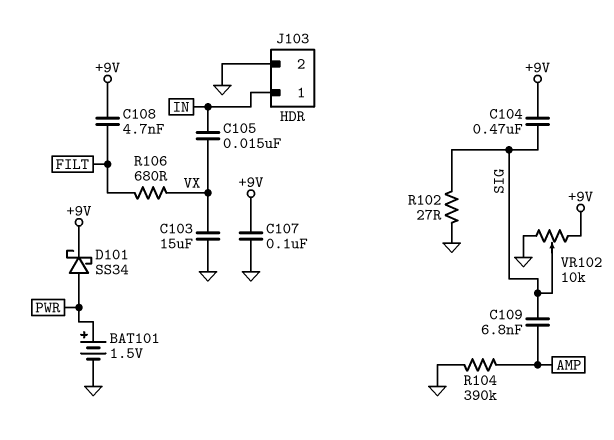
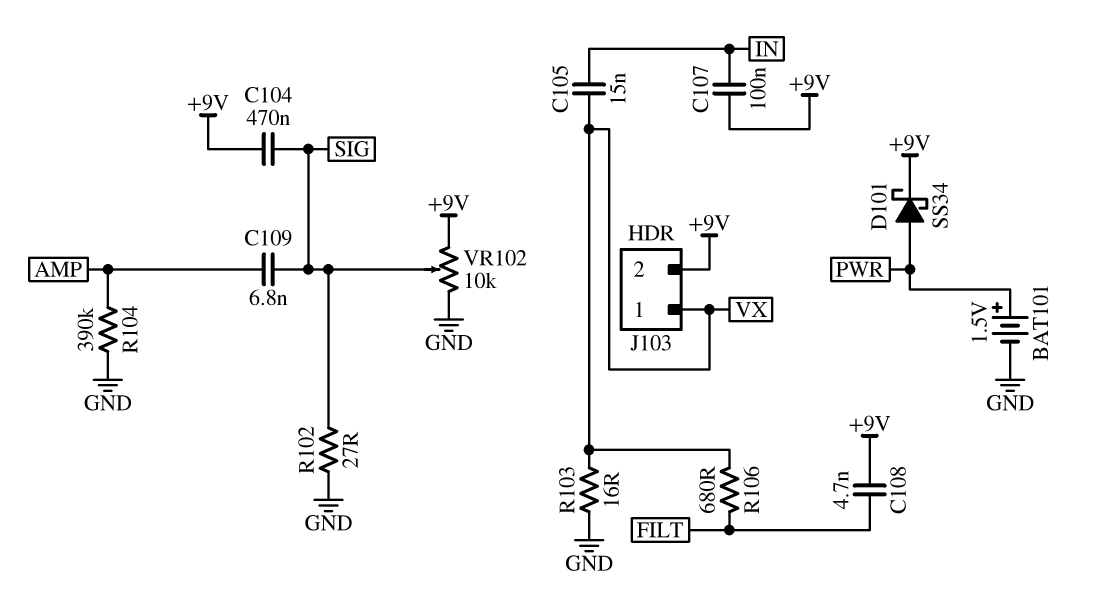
C103: 15uF (GND, VX) -> none
C107: 100nF (+9V, GND) -> 100nF (+9V, IN)
J103 pin 1: IN -> VX
J103 pin 2: GND -> +9V
R103: none -> 16 (GND, VX)

